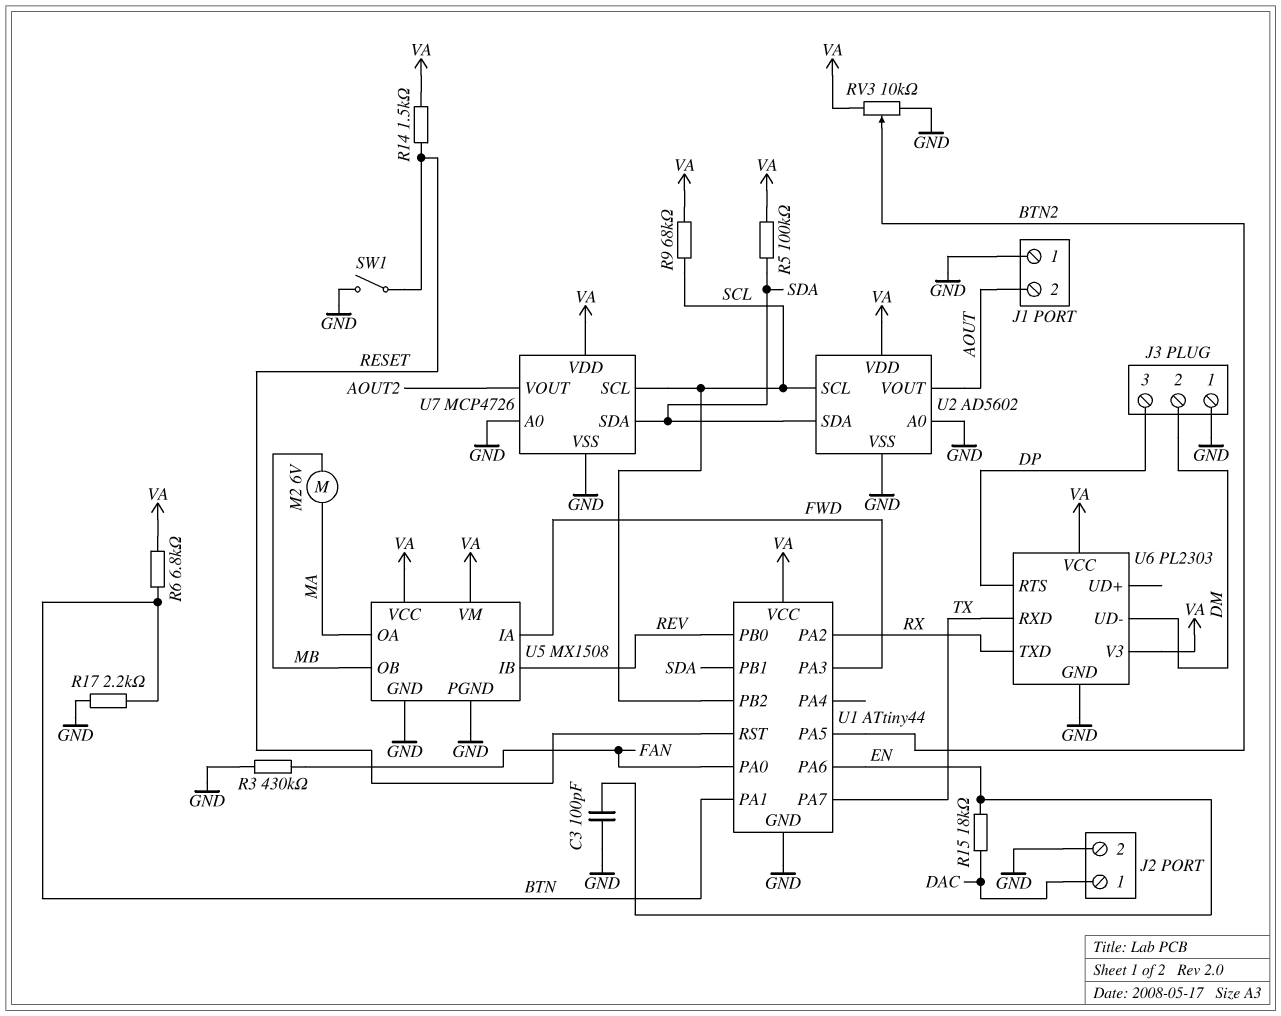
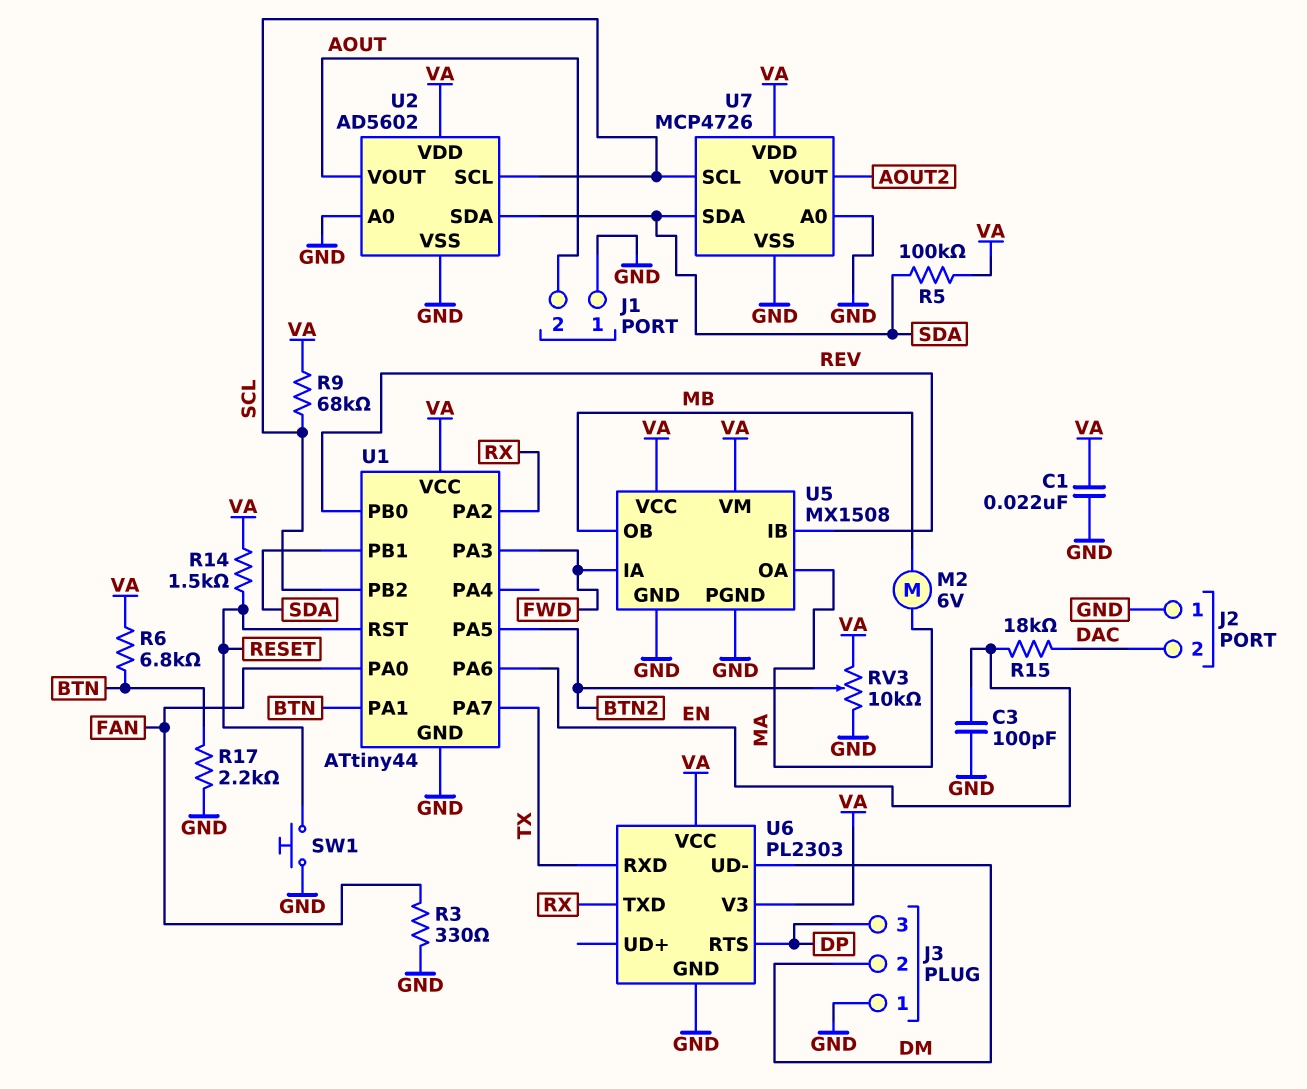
C1: none -> 22nF (GND, VA)
J2 pin 1: DAC -> GND
J2 pin 2: GND -> DAC
R3: 430k (FAN, GND) -> 330 (FAN, GND)
SW1: switch (GND, RESET) -> button (GND, RESET)

